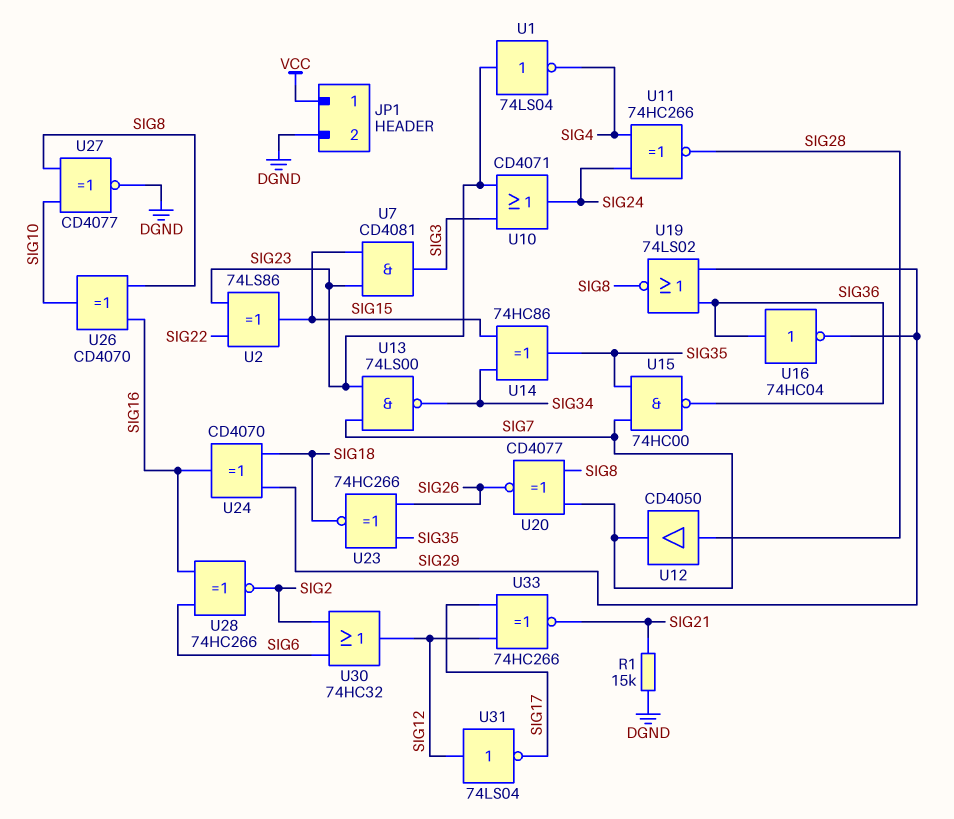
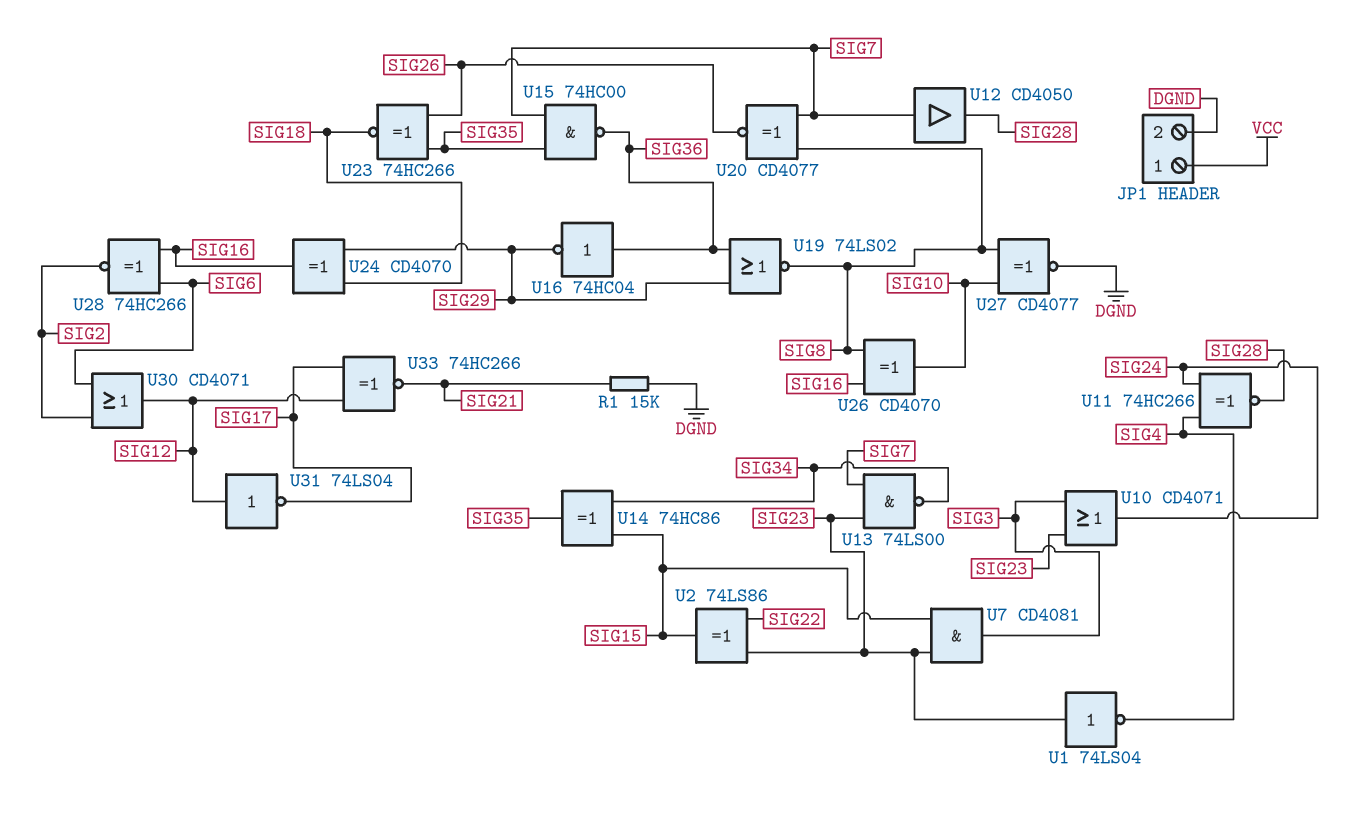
U12: buffer CD4050 (in SIG28, out SIG7) -> buffer CD4050 (in SIG7, out SIG28)
U30: OR 74HC32 (in SIG2, in SIG6, out SIG12) -> OR CD4071 (in SIG2, in SIG6, out SIG12)

